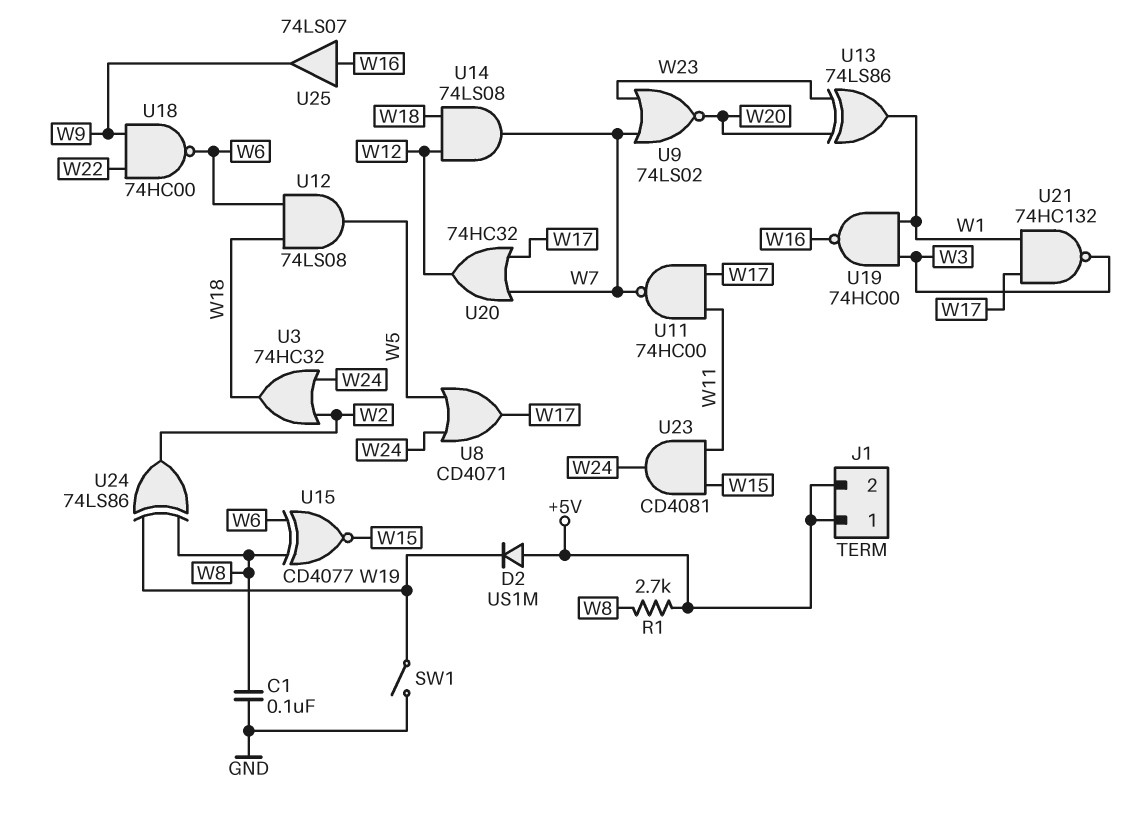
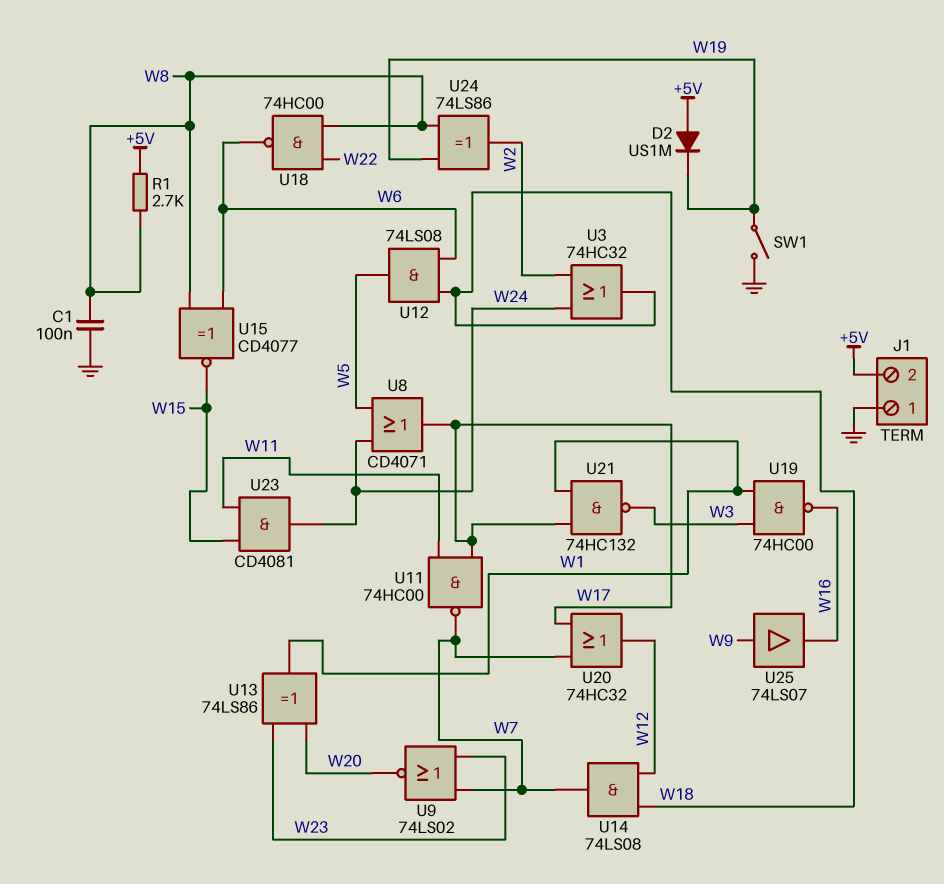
J1 pin 1: +5V -> GND
U18: NAND 74HC00 (in W9, in W22, out W6) -> NAND 74HC00 (in W8, in W22, out W6)
U25: buffer 74LS07 (in W16, out W9) -> buffer 74LS07 (in W9, out W16)

